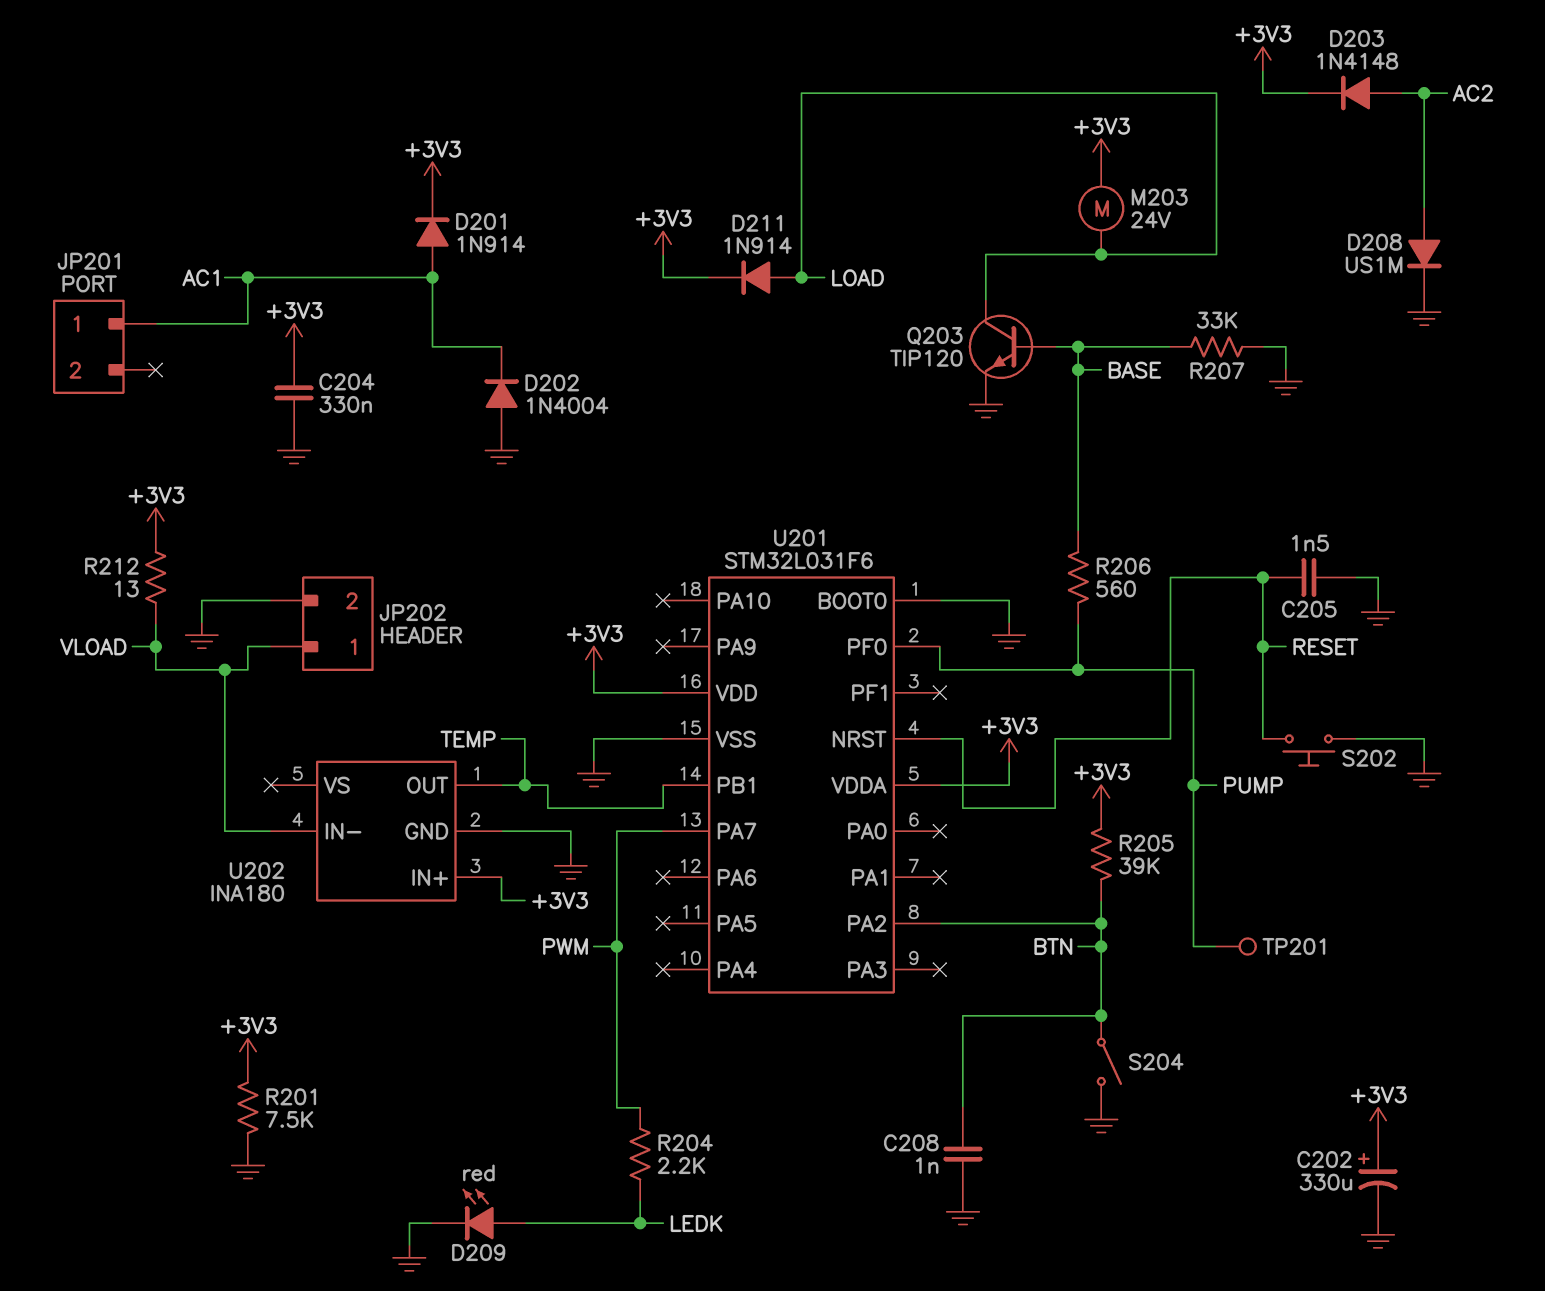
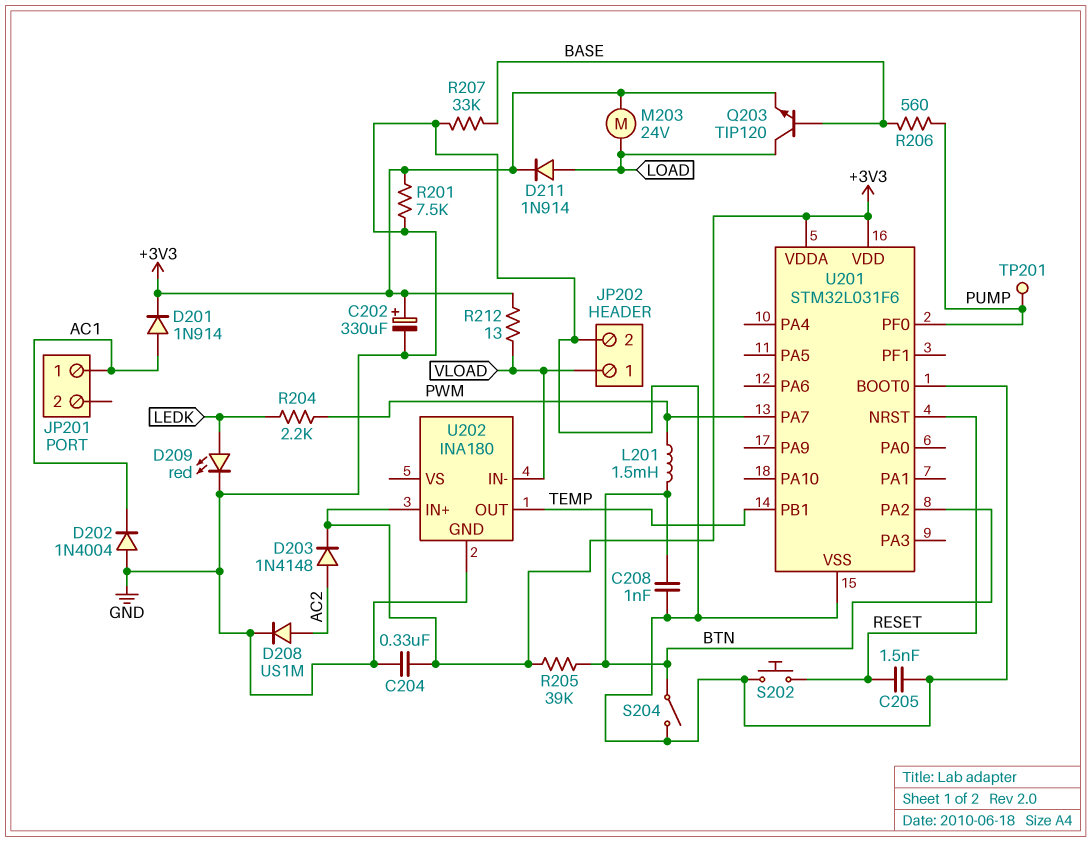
L201: none -> 1.5mH (BTN, PWM)
Q203: NPN TIP120 (B BASE, C LOAD, E GND) -> NPN TIP120 (B BASE, C LOAD, E +3V3)

